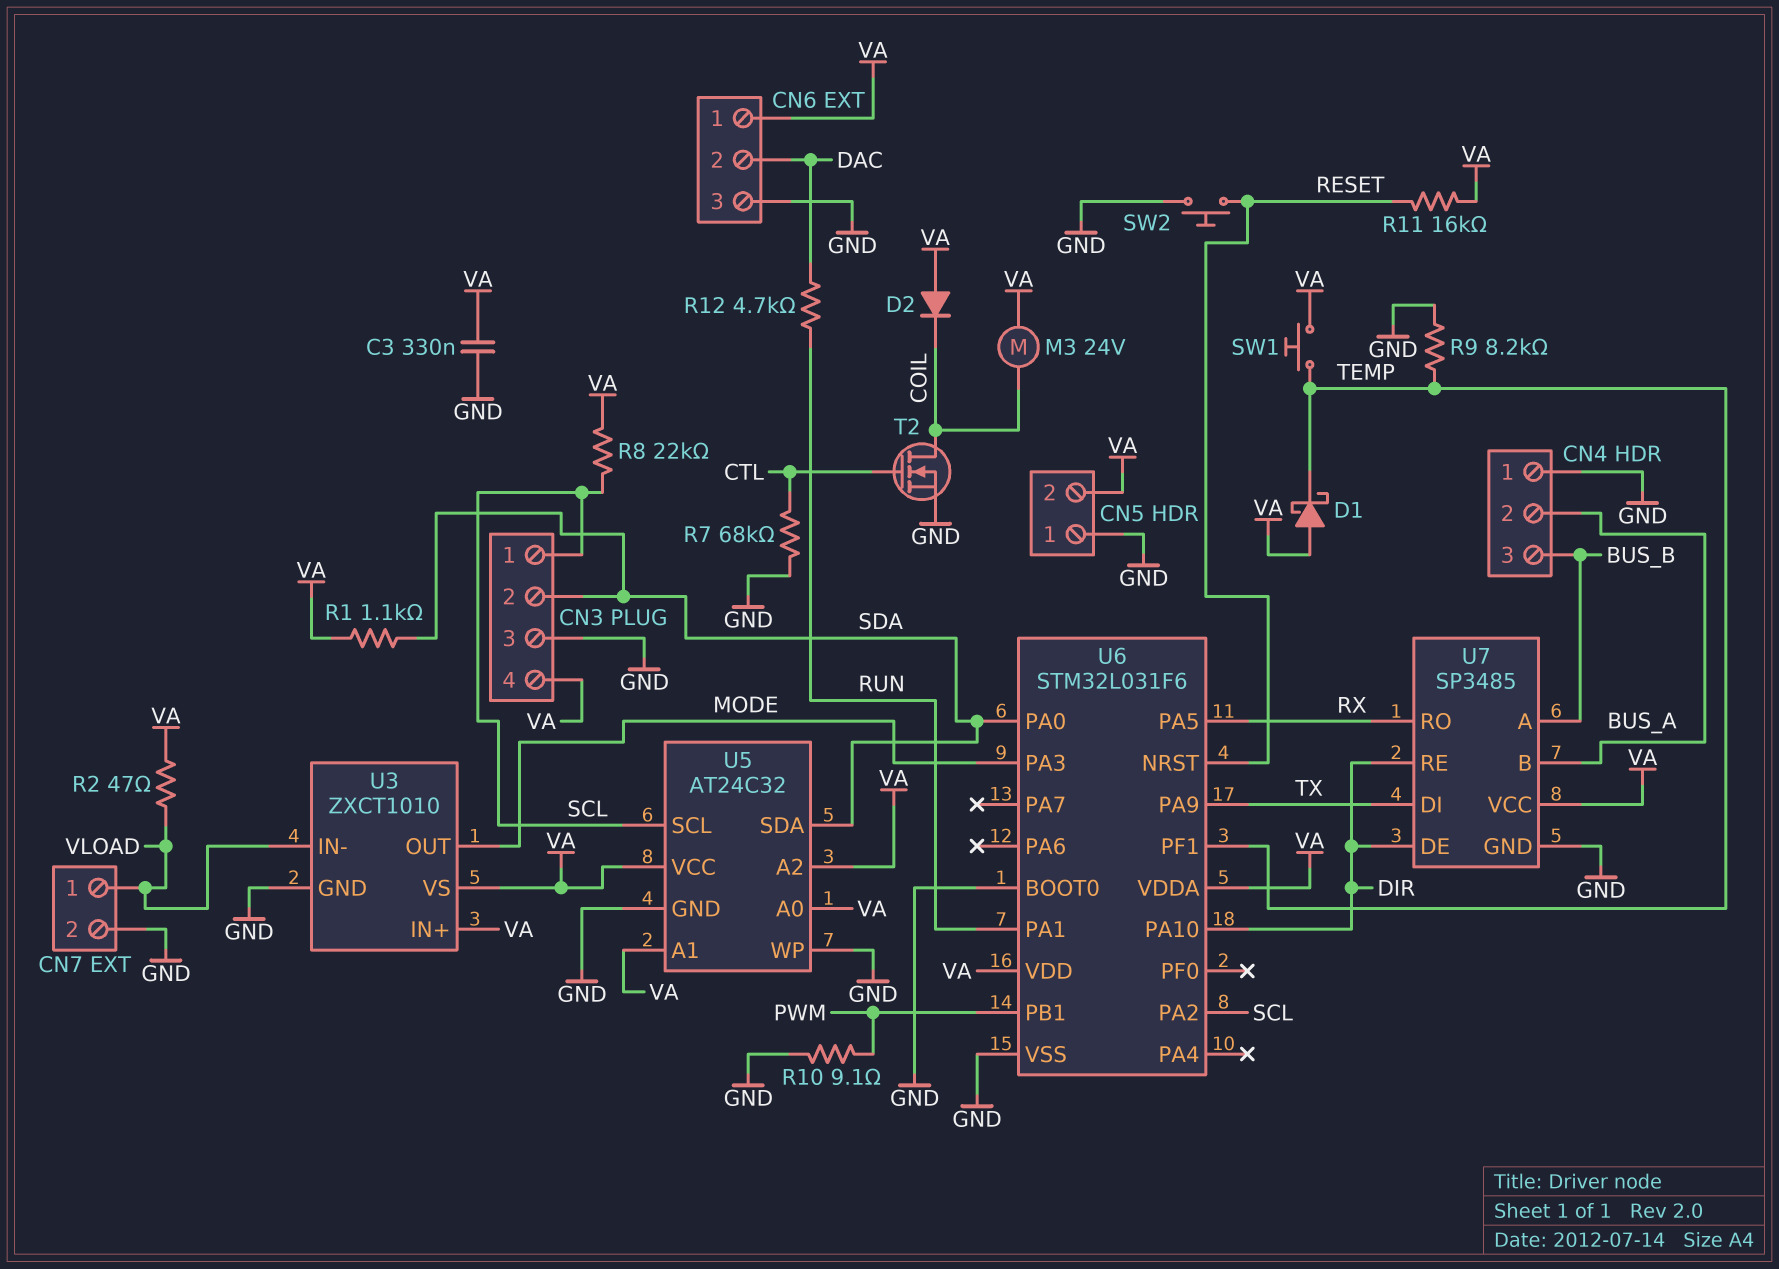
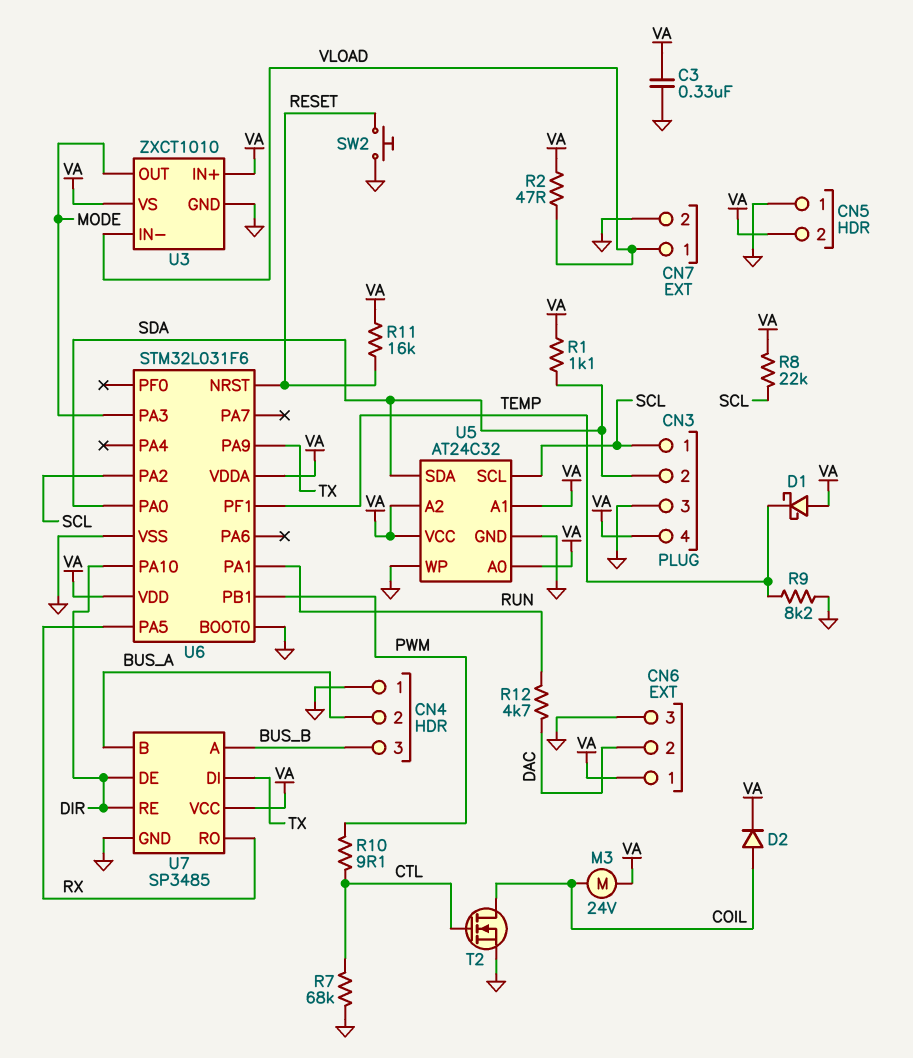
D2: diode (A VA, K COIL) -> diode (A COIL, K VA)
R10: 9.1 (GND, PWM) -> 9.1 (CTL, PWM)
SW1: button (TEMP, VA) -> none

